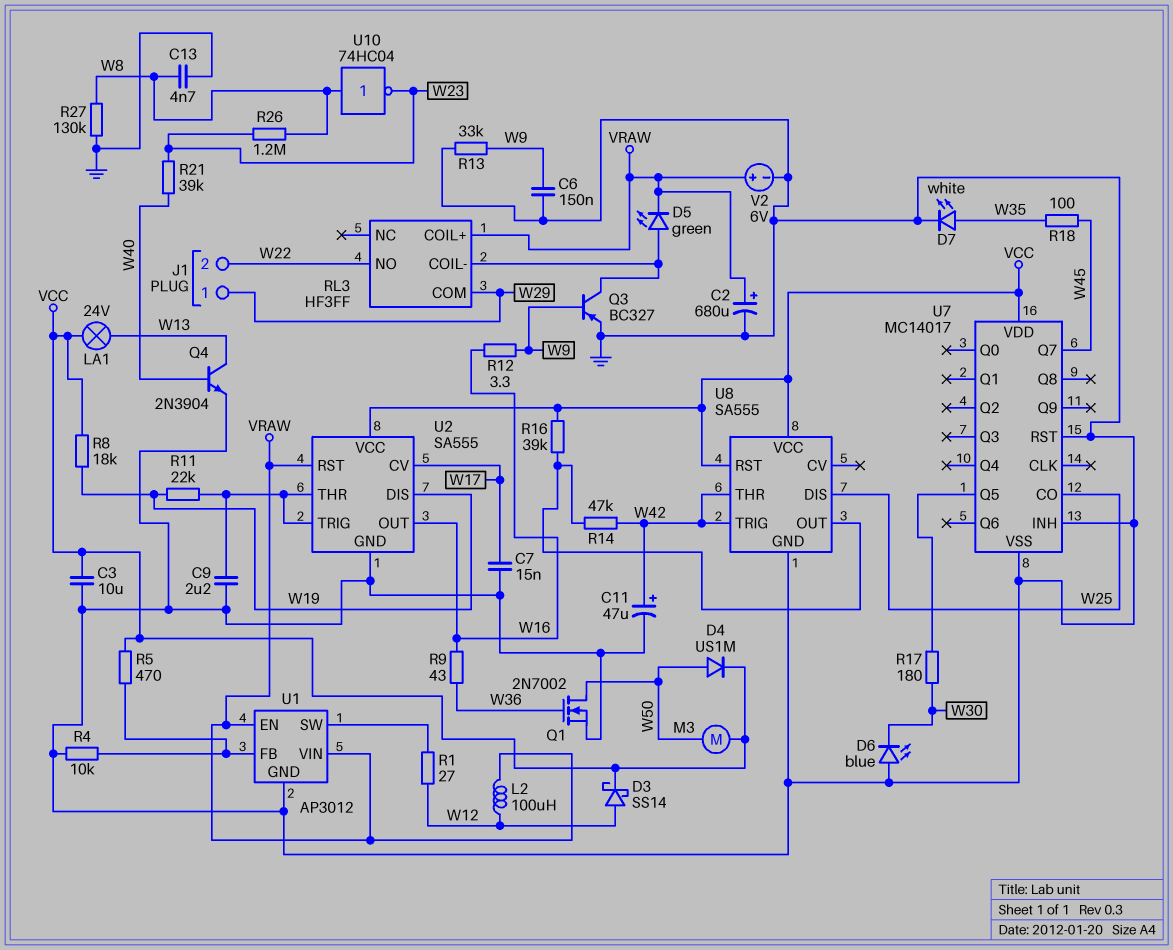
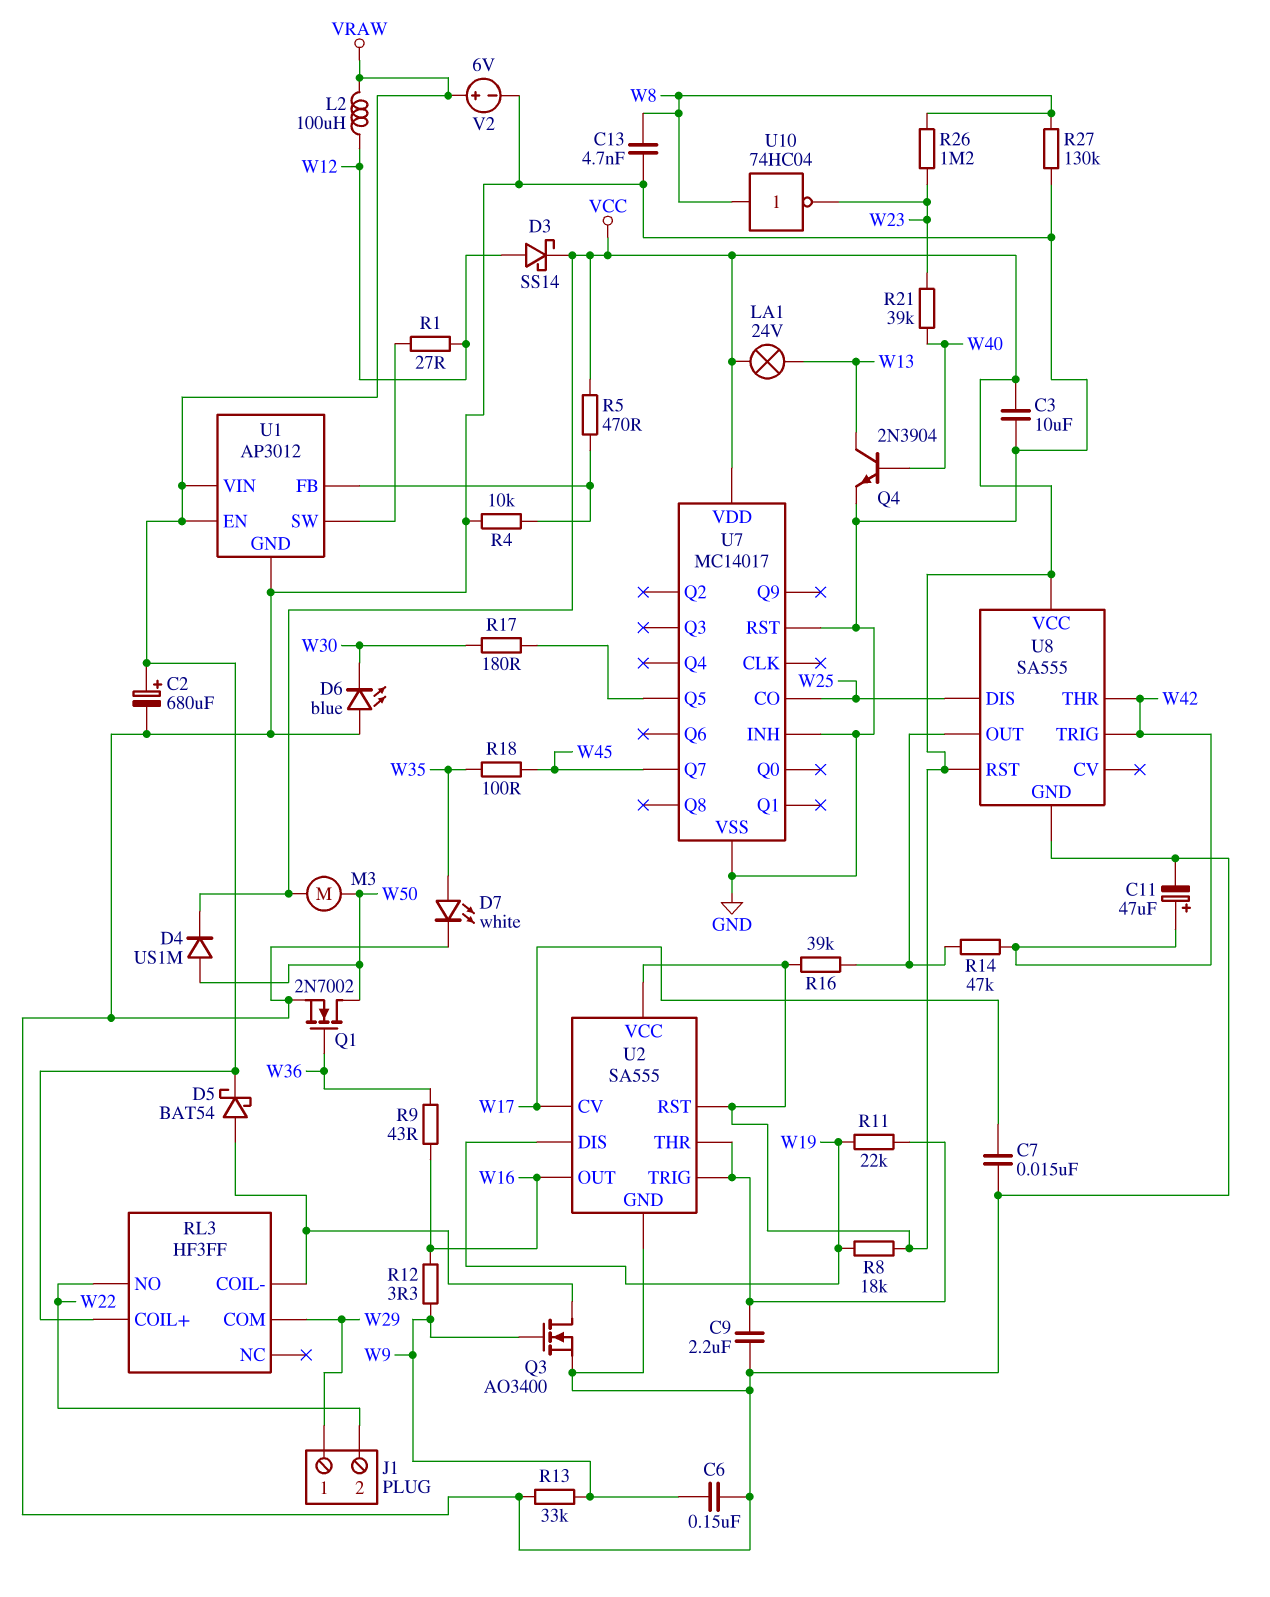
D5: LED green (A RL3/COIL-, K VRAW) -> schottky BAT54 (A RL3/COIL-, K VRAW)
Q3: PNP BC327 (B W9, C RL3/COIL-, E GND) -> NMOS AO3400 (G W9, D RL3/COIL-, S GND)
U2 pin RST: VRAW -> VCC

